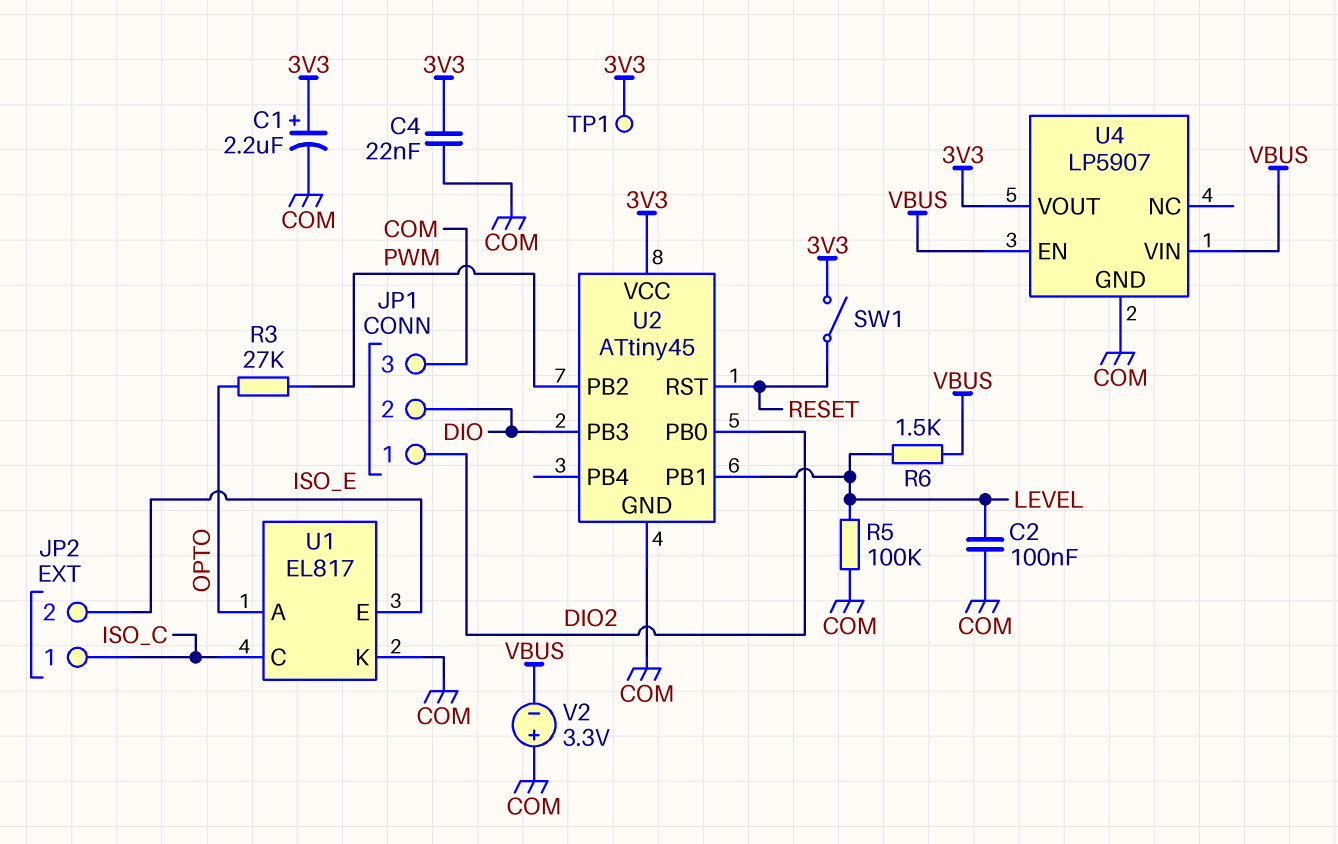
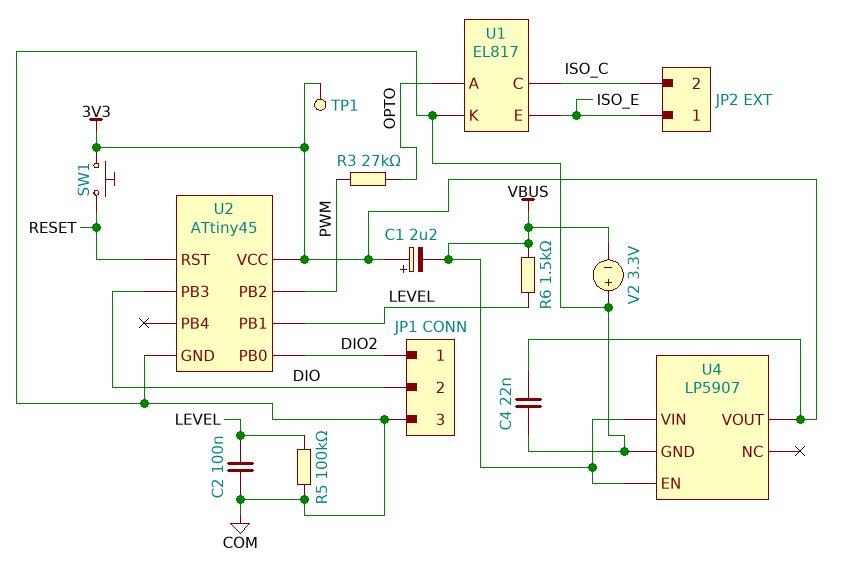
C1: 2.2uF (plus 3V3, minus COM) -> 2.2uF (plus 3V3, minus VBUS)
JP2 pin 1: ISO_C -> ISO_E
JP2 pin 2: ISO_E -> ISO_C
SW1: switch (3V3, RESET) -> button (3V3, RESET)

